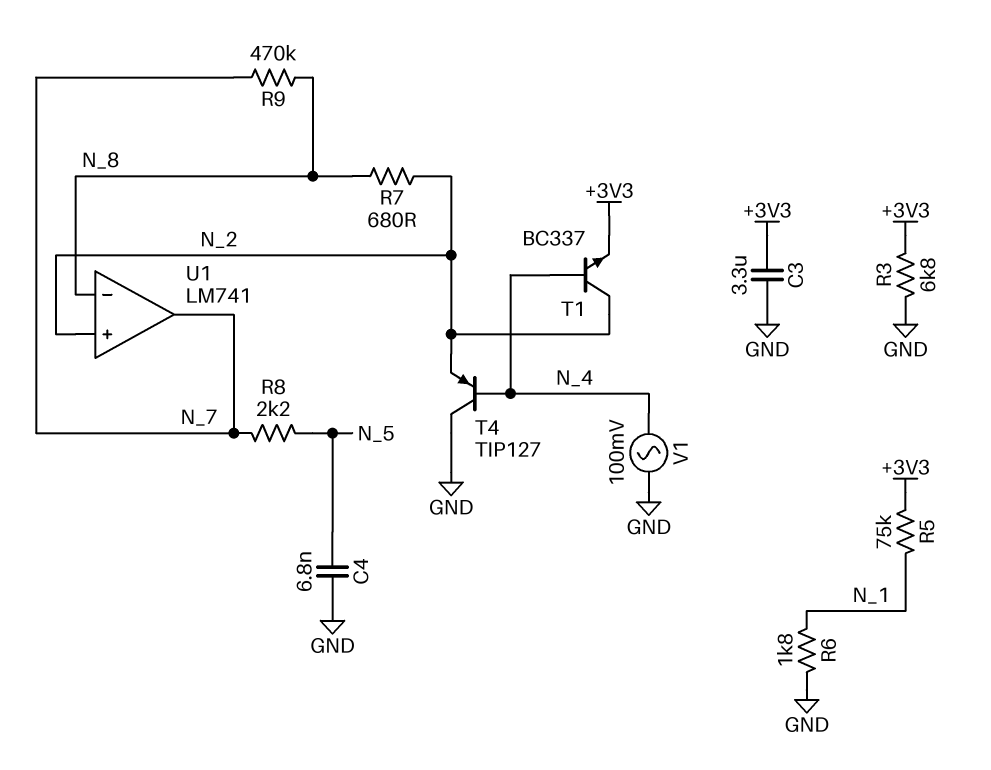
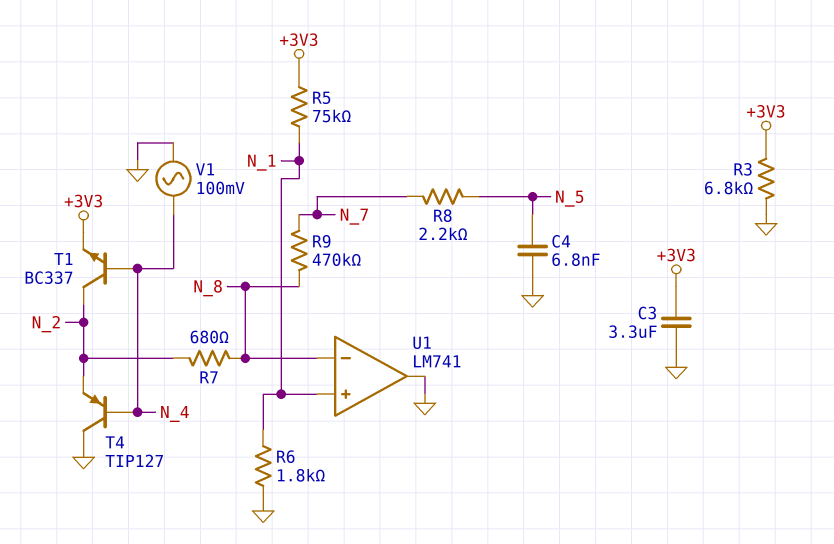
U1 pin in+: N_2 -> N_1
U1 pin out: N_7 -> GND

